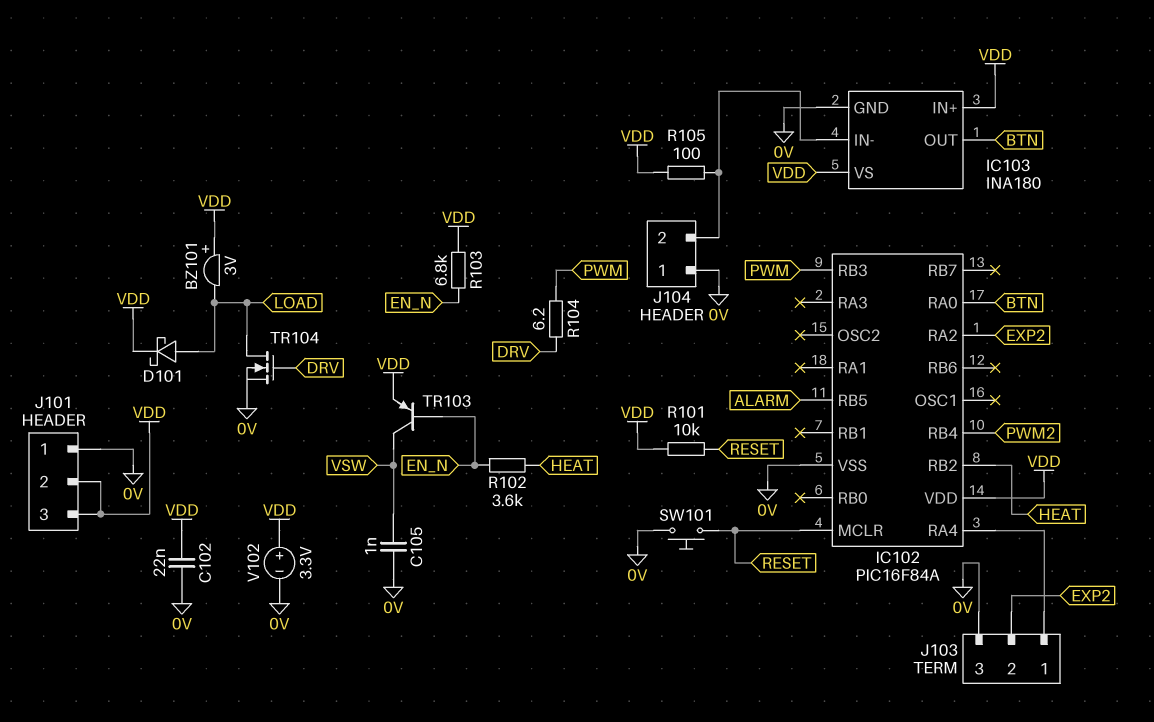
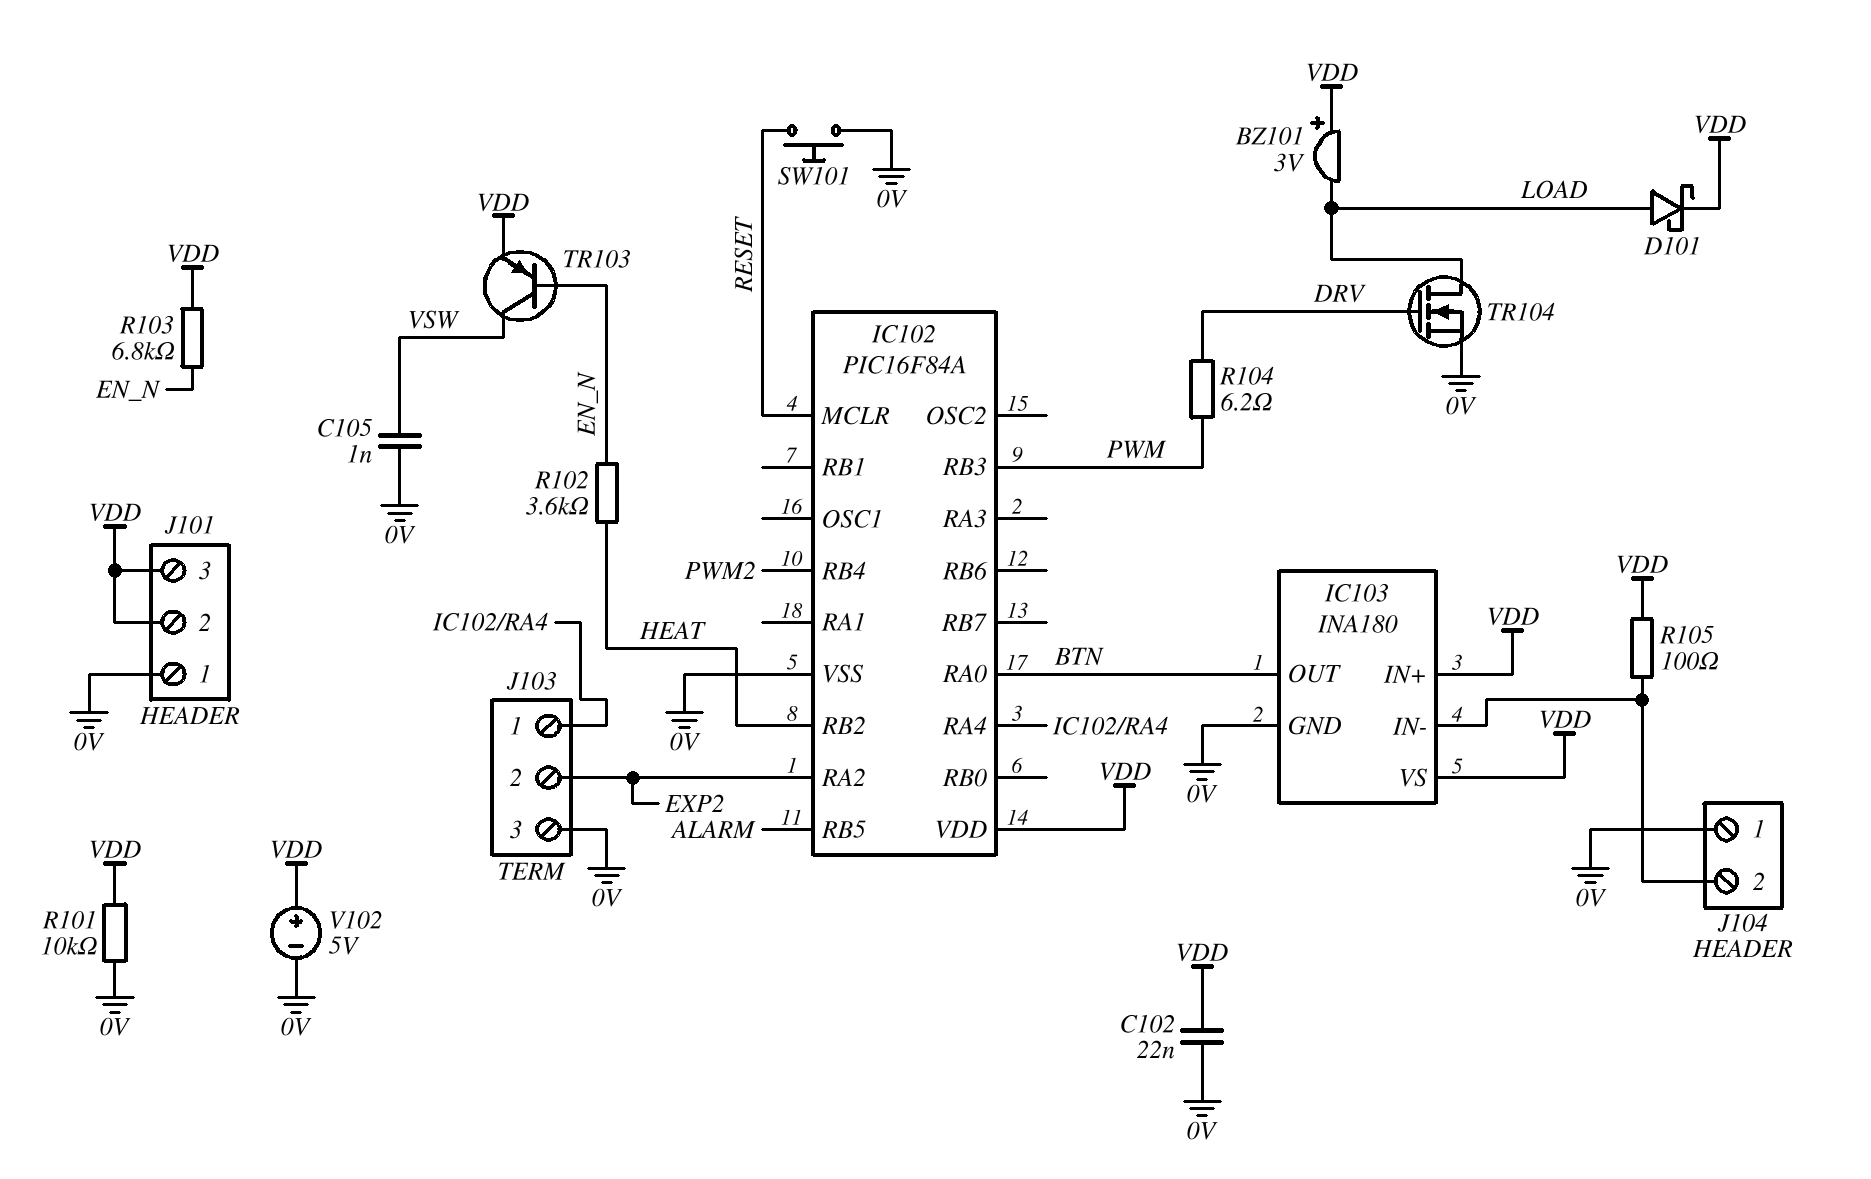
R101: 10k (RESET, VDD) -> 10k (0V, VDD)
V102: 3.3V (plus VDD, minus 0V) -> 5V (plus VDD, minus 0V)

